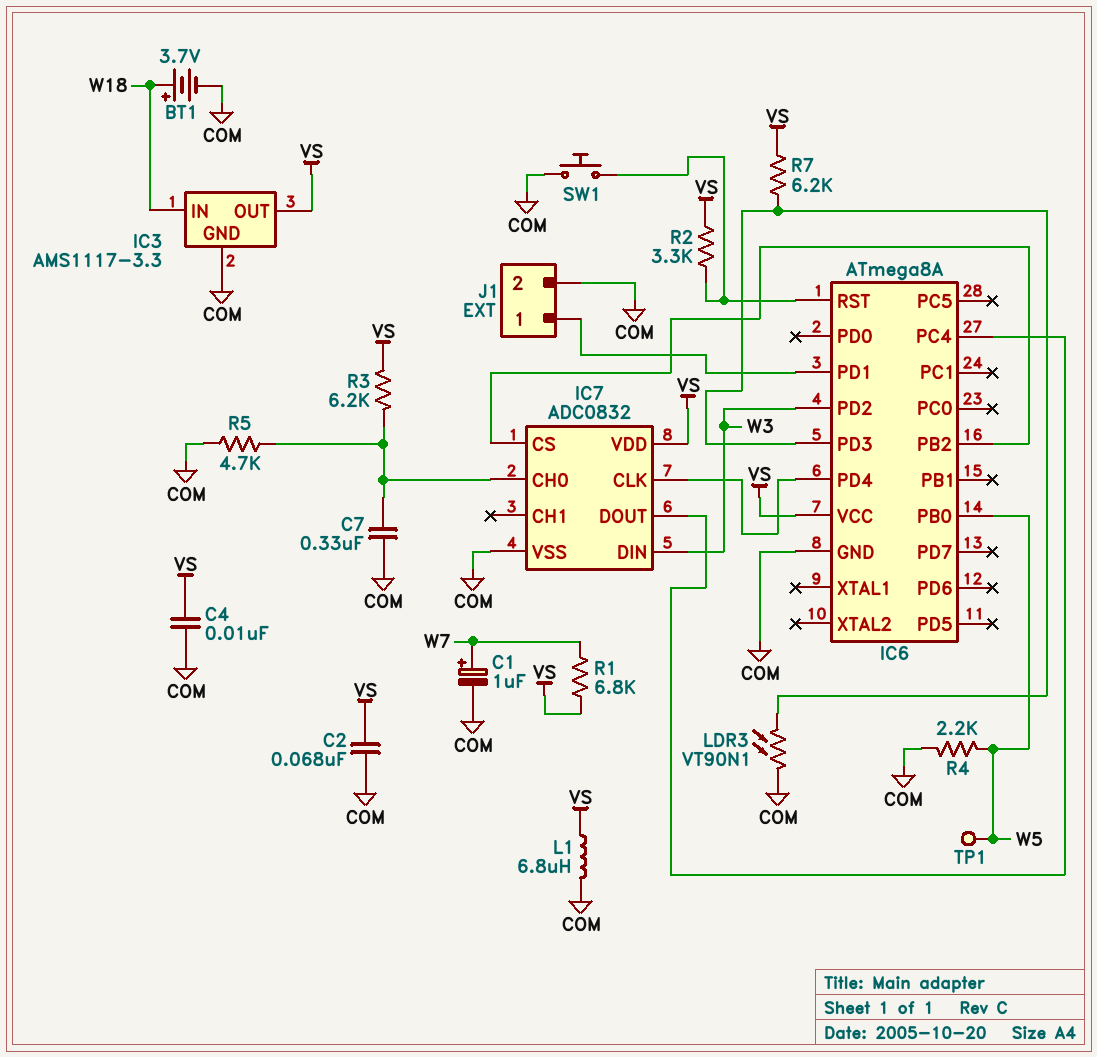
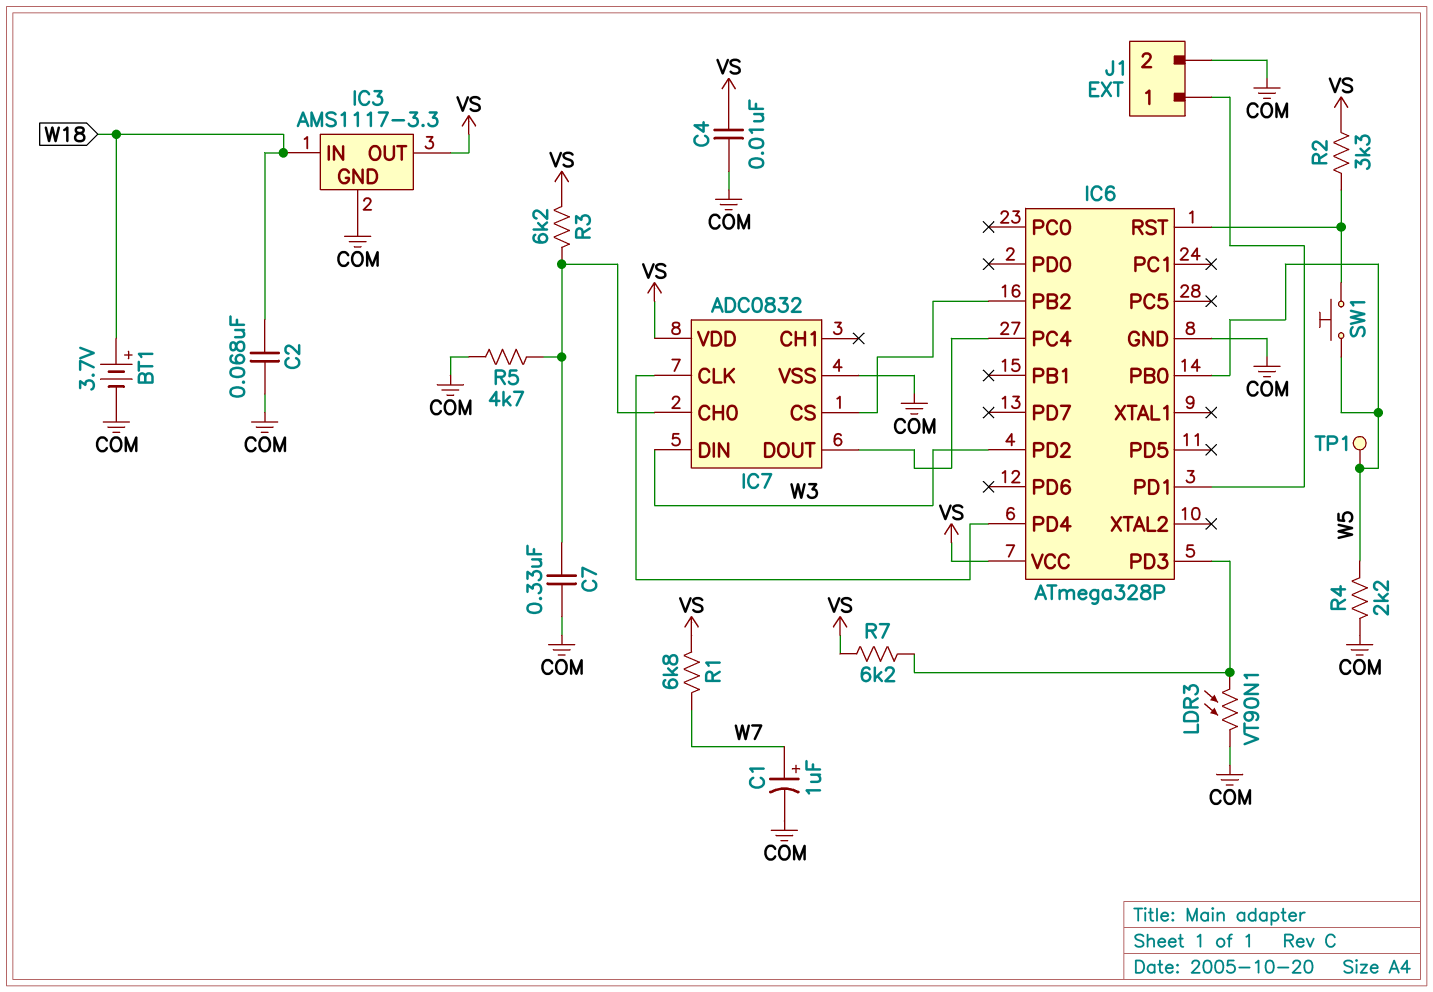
C2: 68nF (COM, VS) -> 68nF (COM, W18)
IC6: ATmega8A -> ATmega328P
L1: 6.8uH (COM, VS) -> none
SW1: button (COM, IC6/RST) -> button (IC6/RST, W5)

